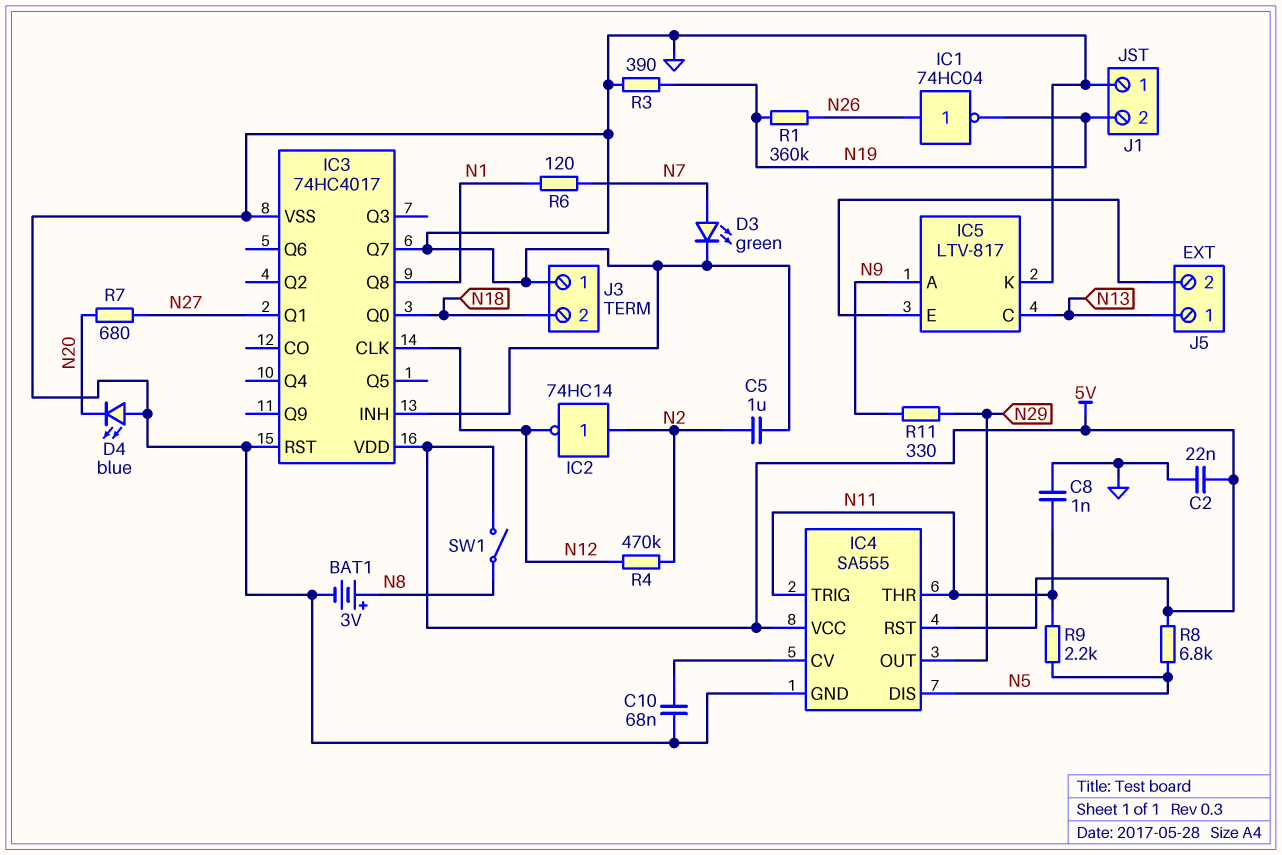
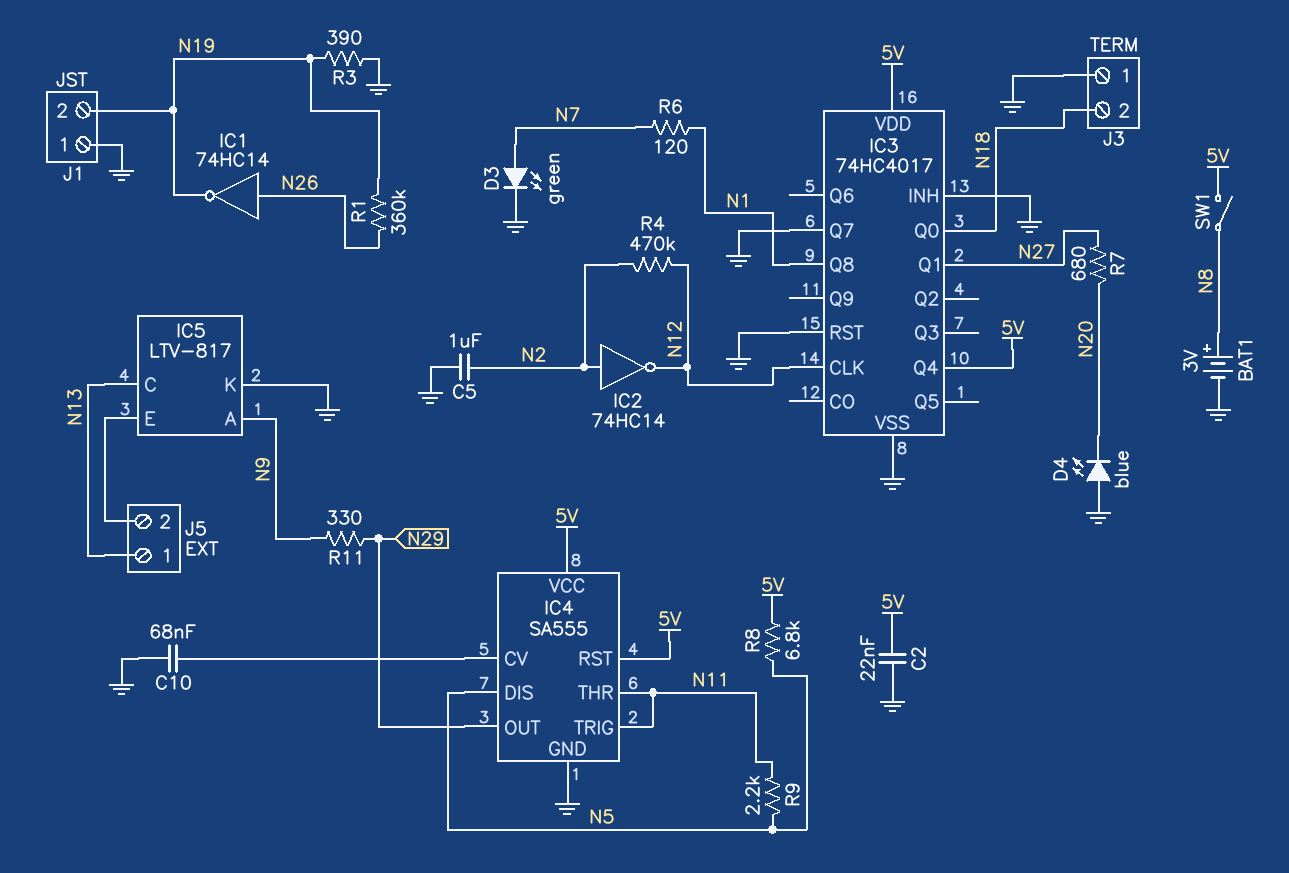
C8: 1nF (GND, N11) -> none
IC1: NOT 74HC04 (in N26, out N19) -> NOT 74HC14 (in N26, out N19)
IC3 pin Q4: none -> 5V

